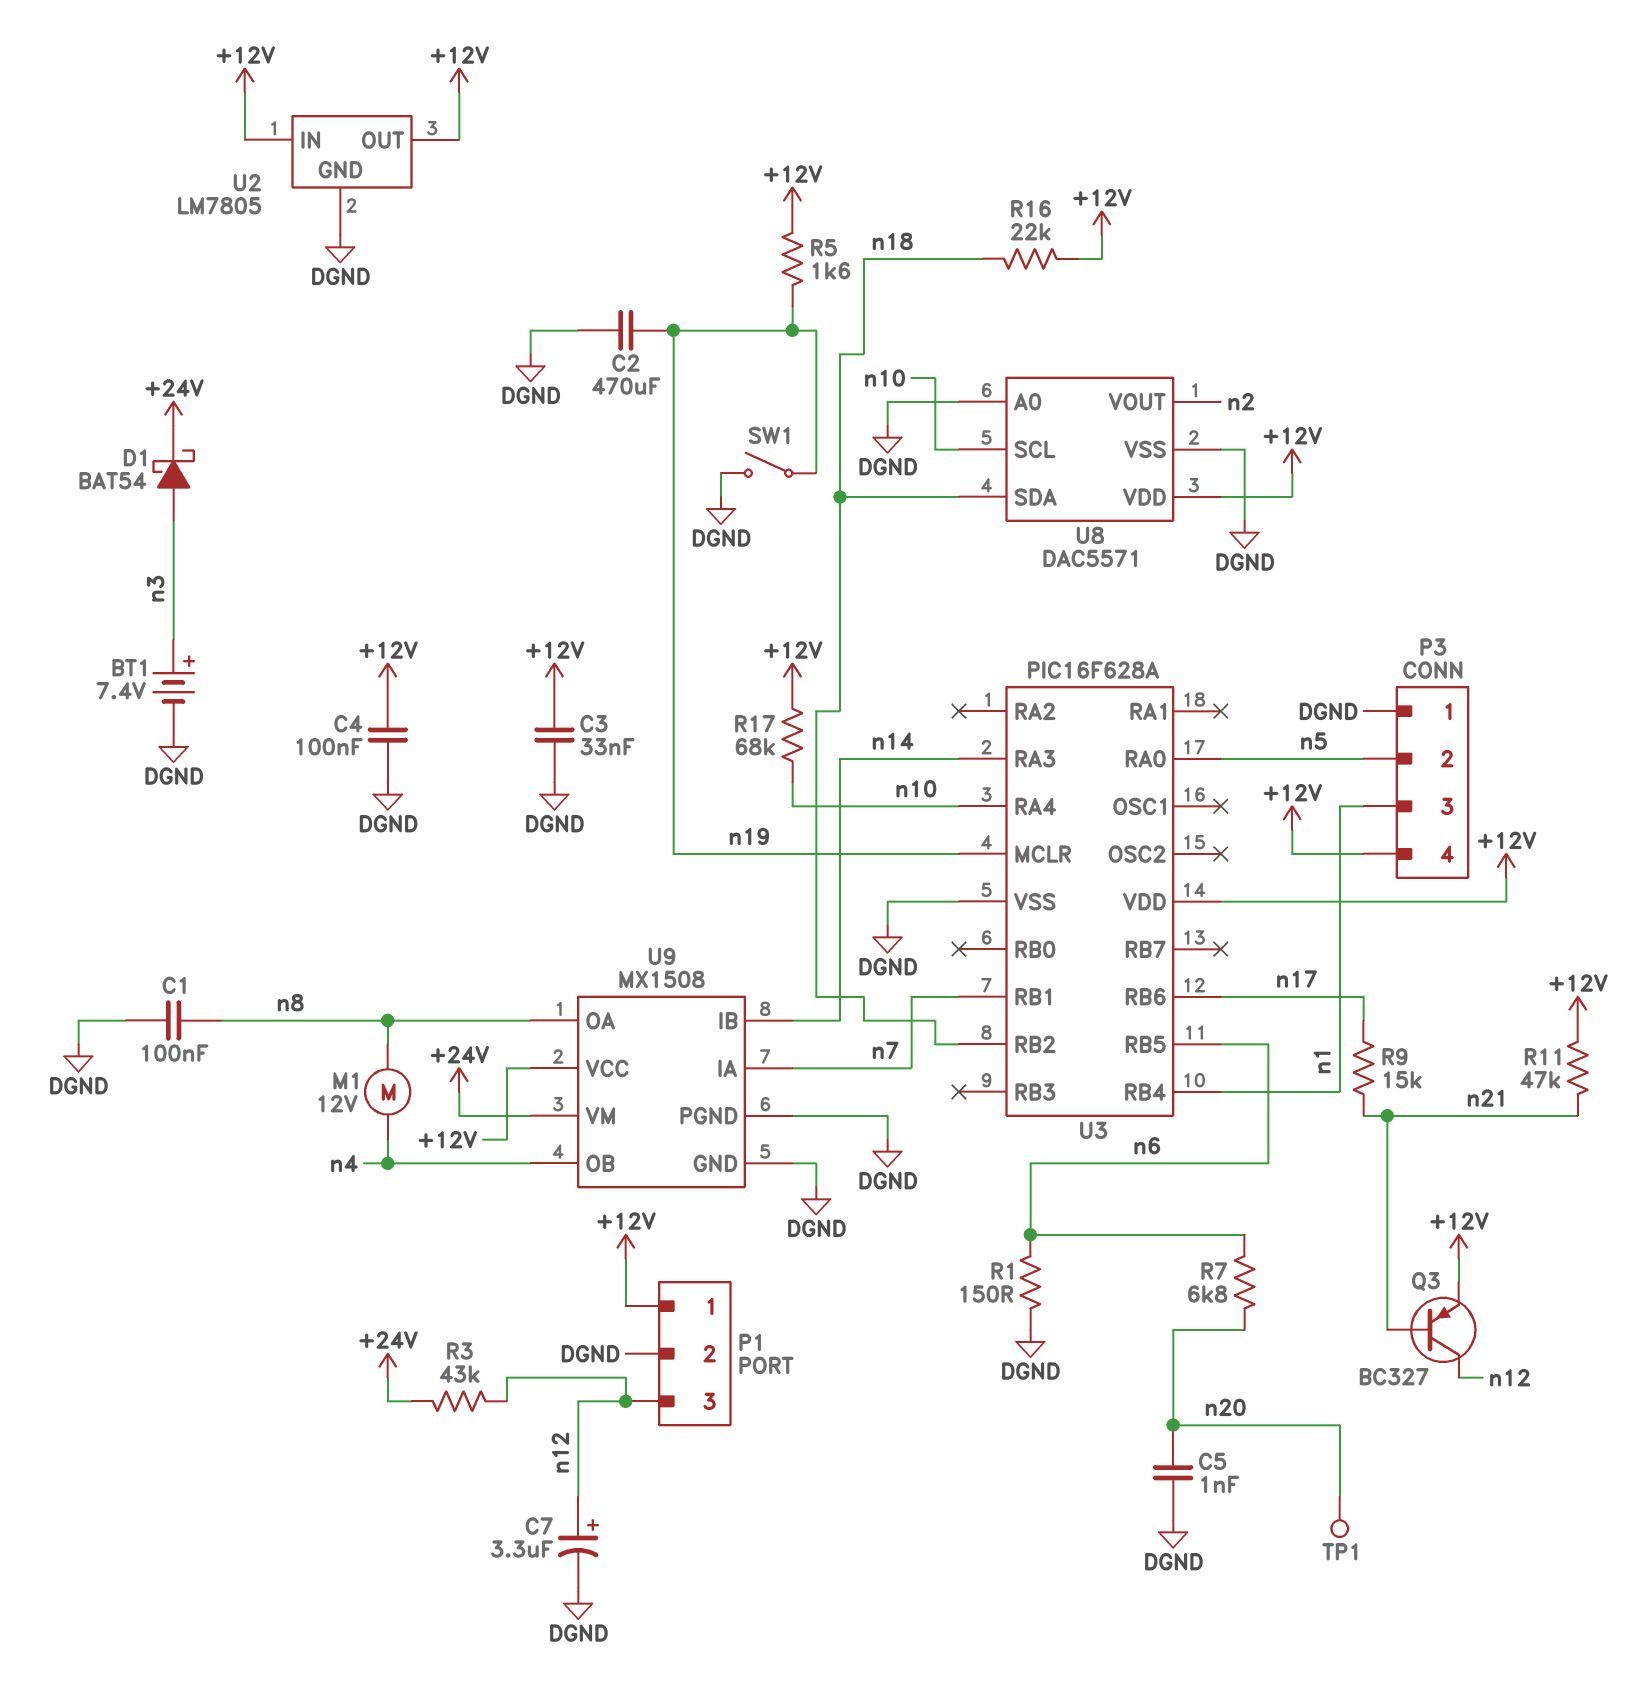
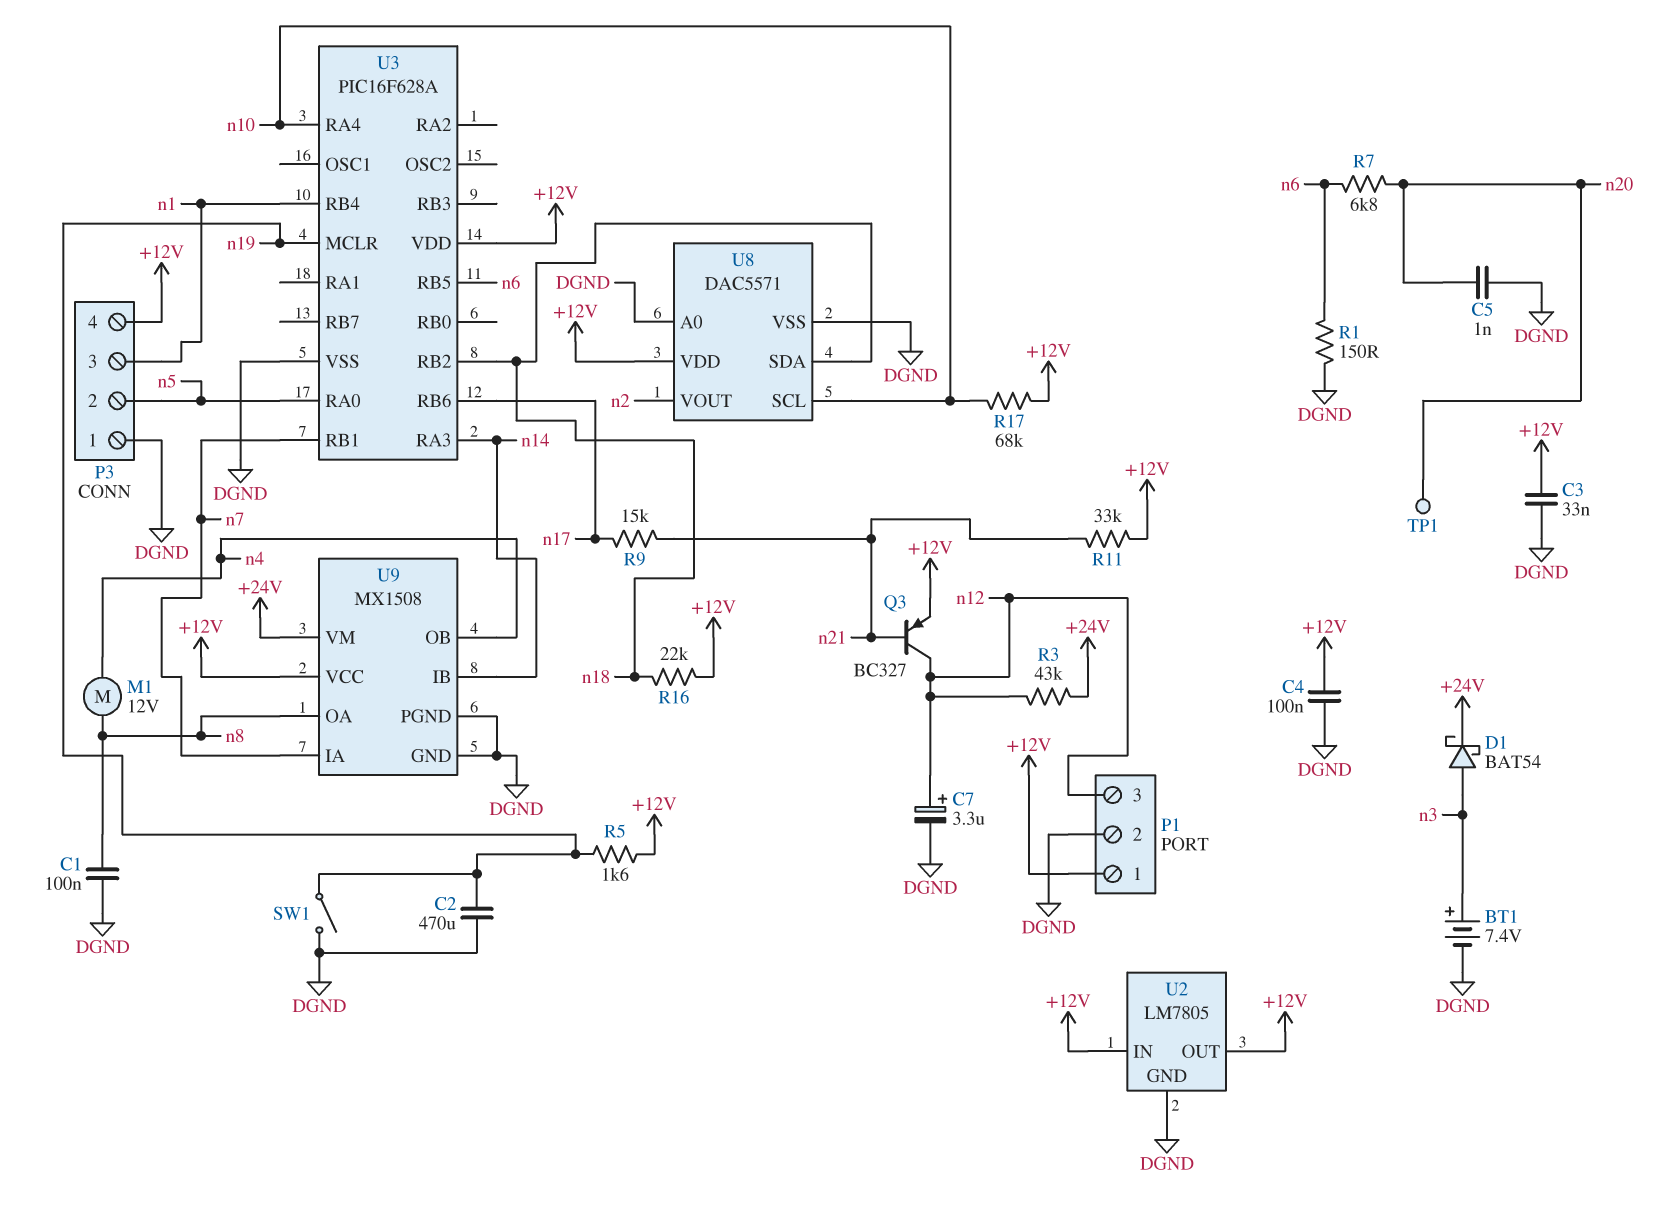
R11: 47k (+12V, n21) -> 33k (+12V, n21)

